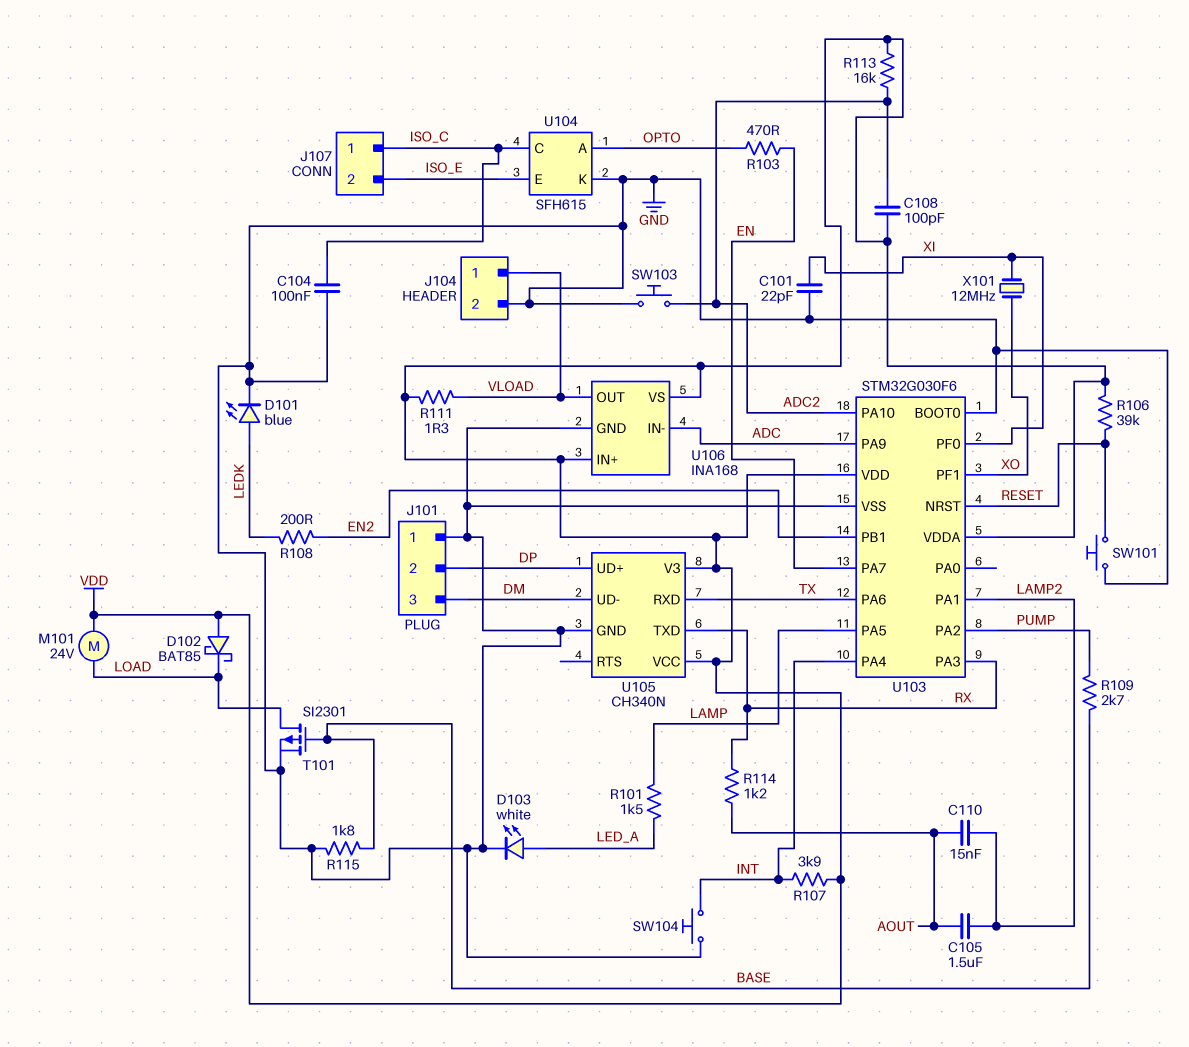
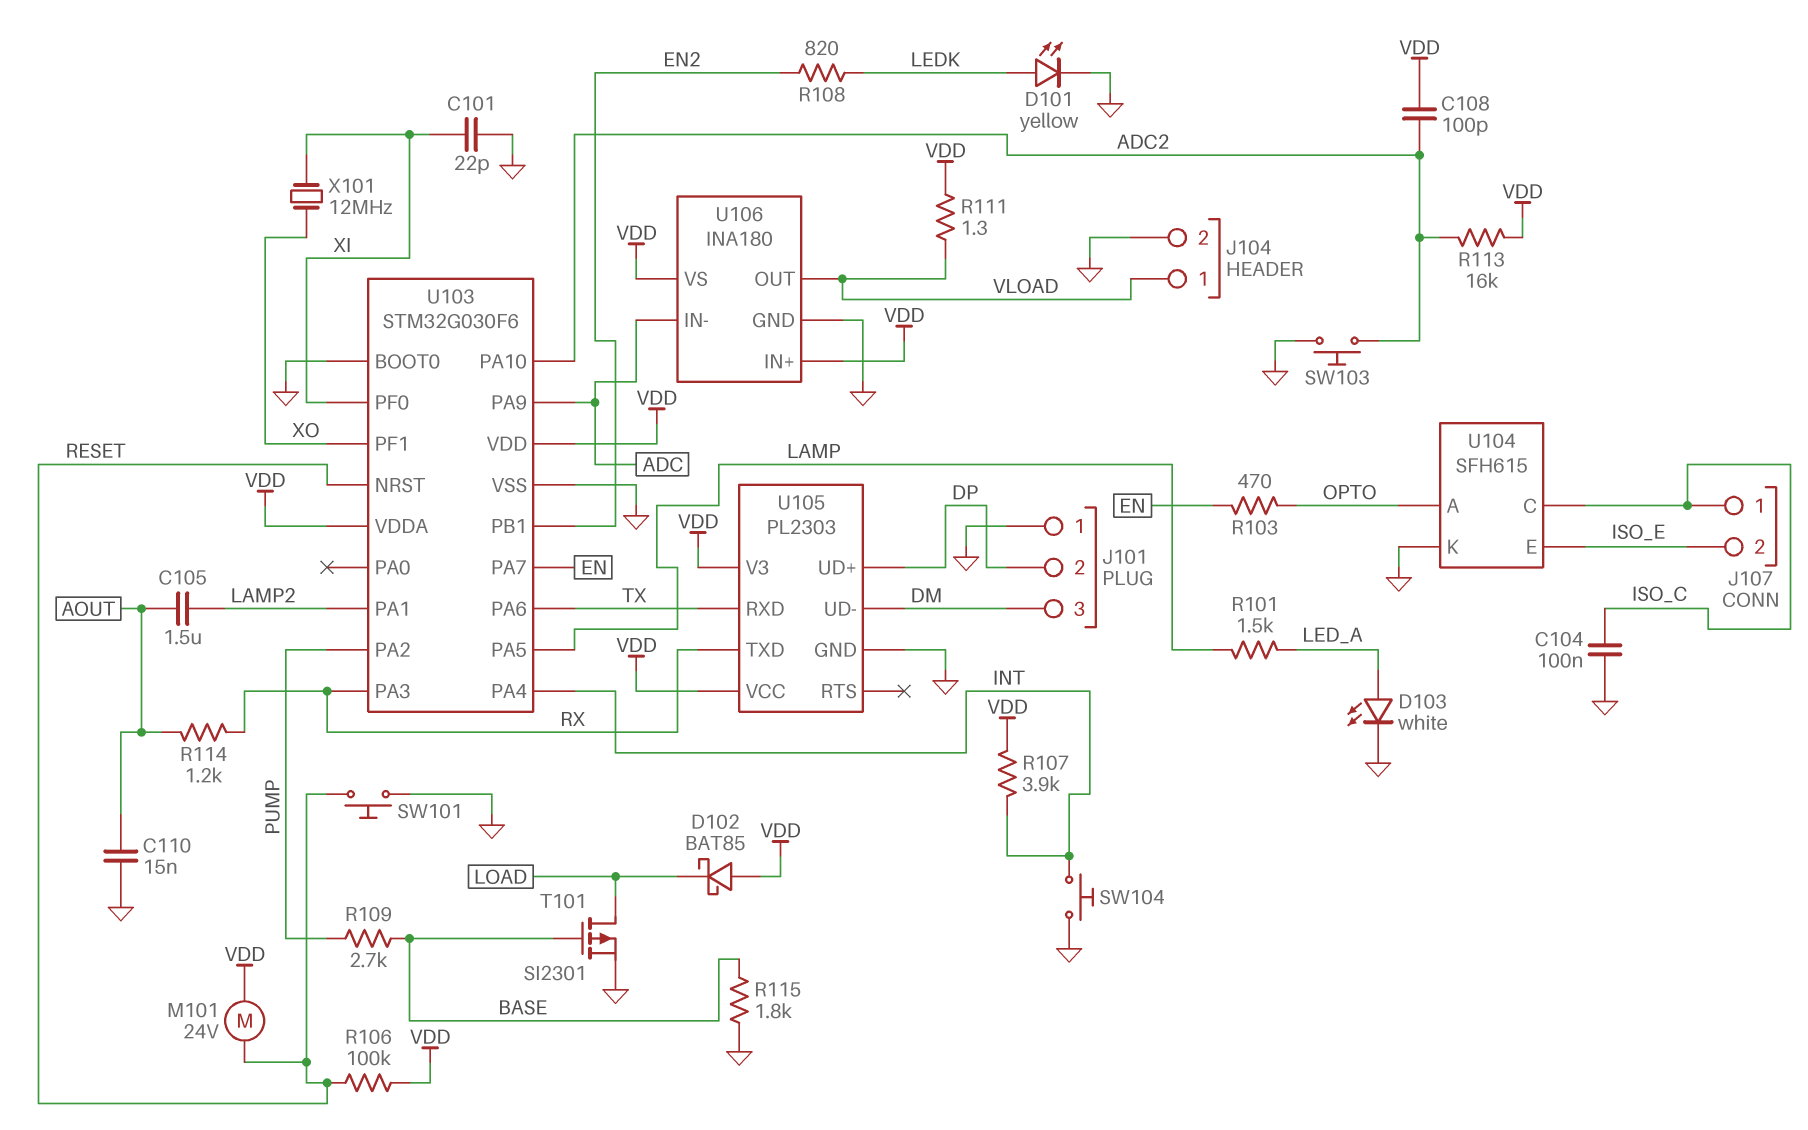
C110: 15nF (AOUT, LAMP2) -> 15nF (AOUT, GND)
D101: LED blue (A LEDK, K GND) -> LED yellow (A LEDK, K GND)
M101: motor 24V (LOAD, VDD) -> motor 24V (RESET, VDD)
R106: 39k (RESET, VDD) -> 100k (RESET, VDD)
R108: 200 (EN2, LEDK) -> 820 (EN2, LEDK)
U105: CH340N -> PL2303
U106: INA168 -> INA180

